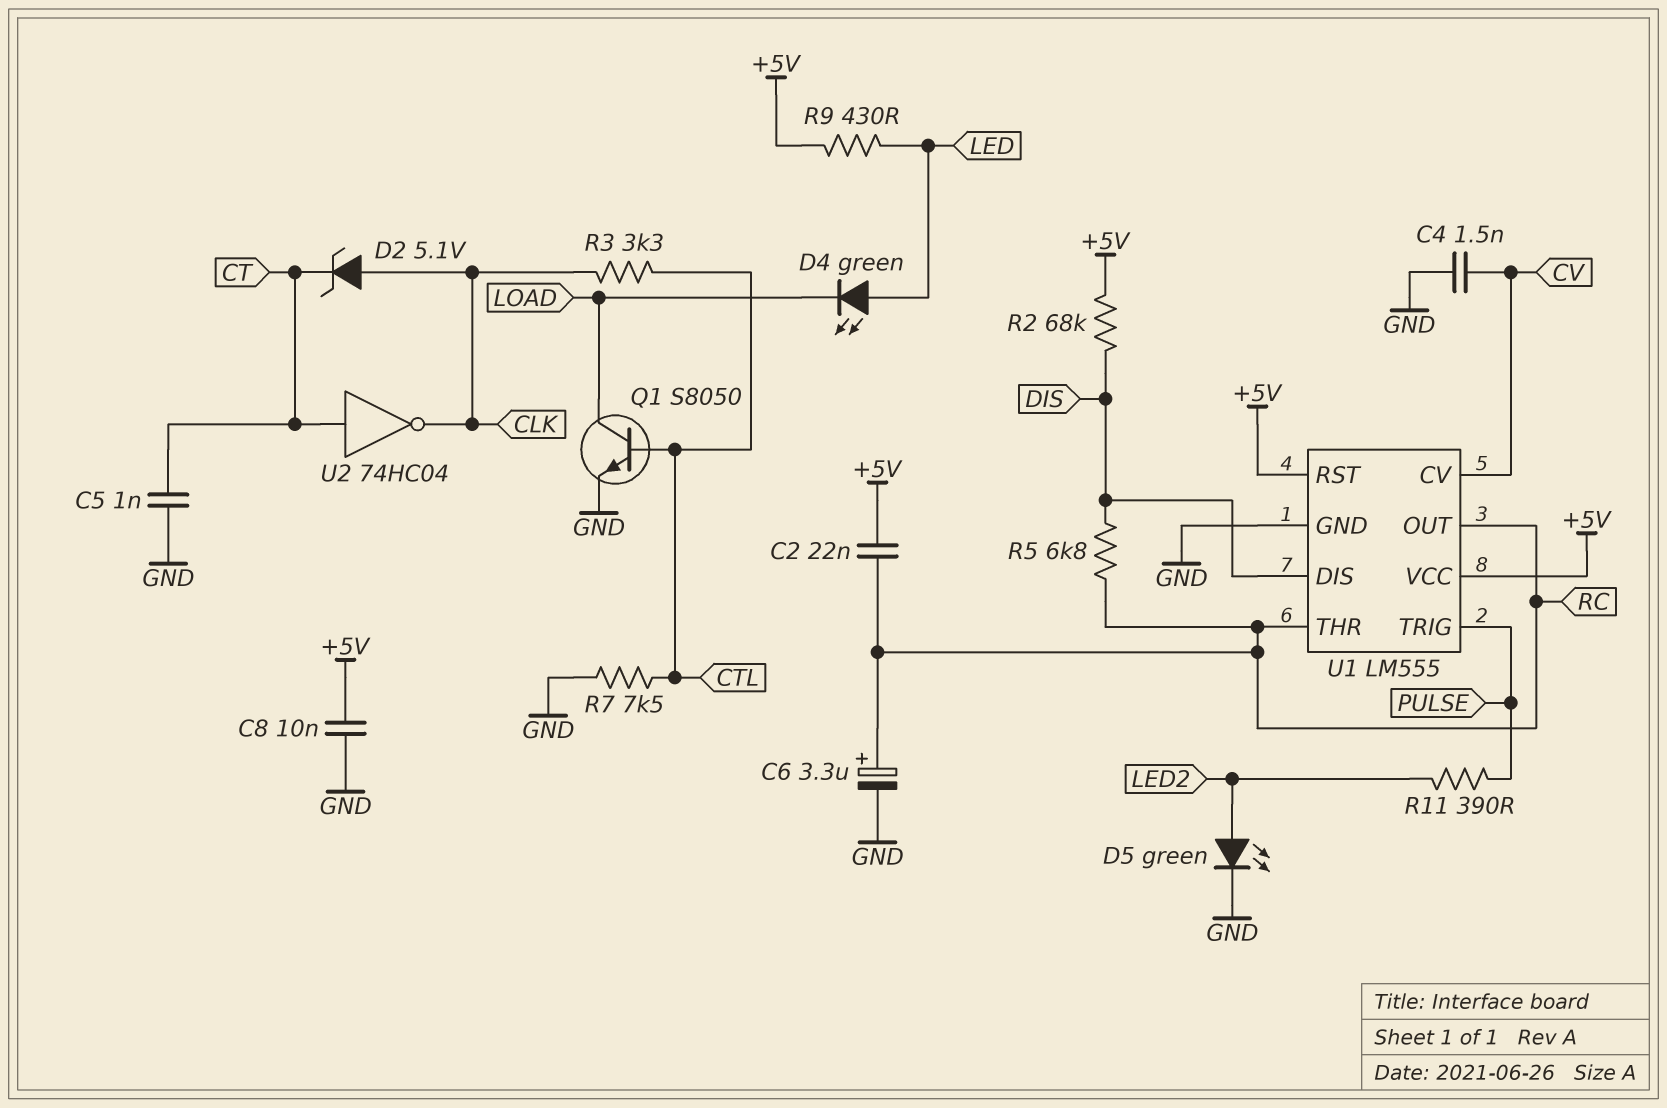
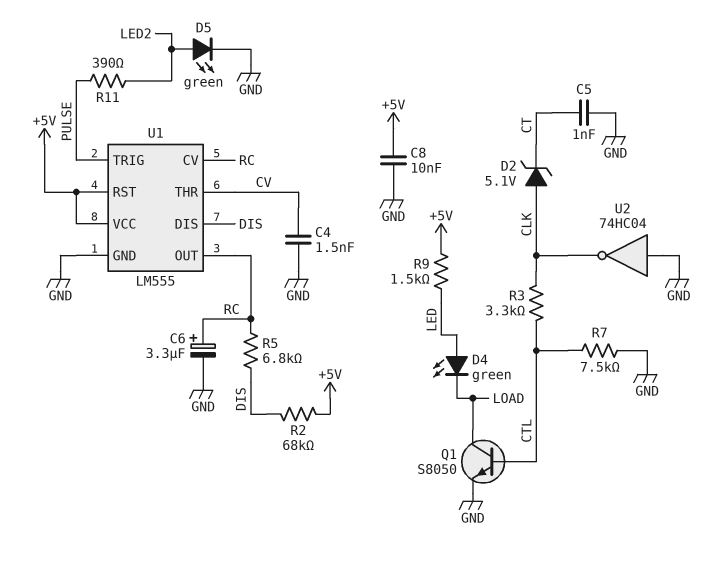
C2: 22nF (+5V, RC) -> none
R9: 430 (+5V, LED) -> 1.5k (+5V, LED)
U1 pin CV: CV -> RC
U1 pin THR: RC -> CV
U2: NOT 74HC04 (in CT, out CLK) -> NOT 74HC04 (in GND, out CLK)

